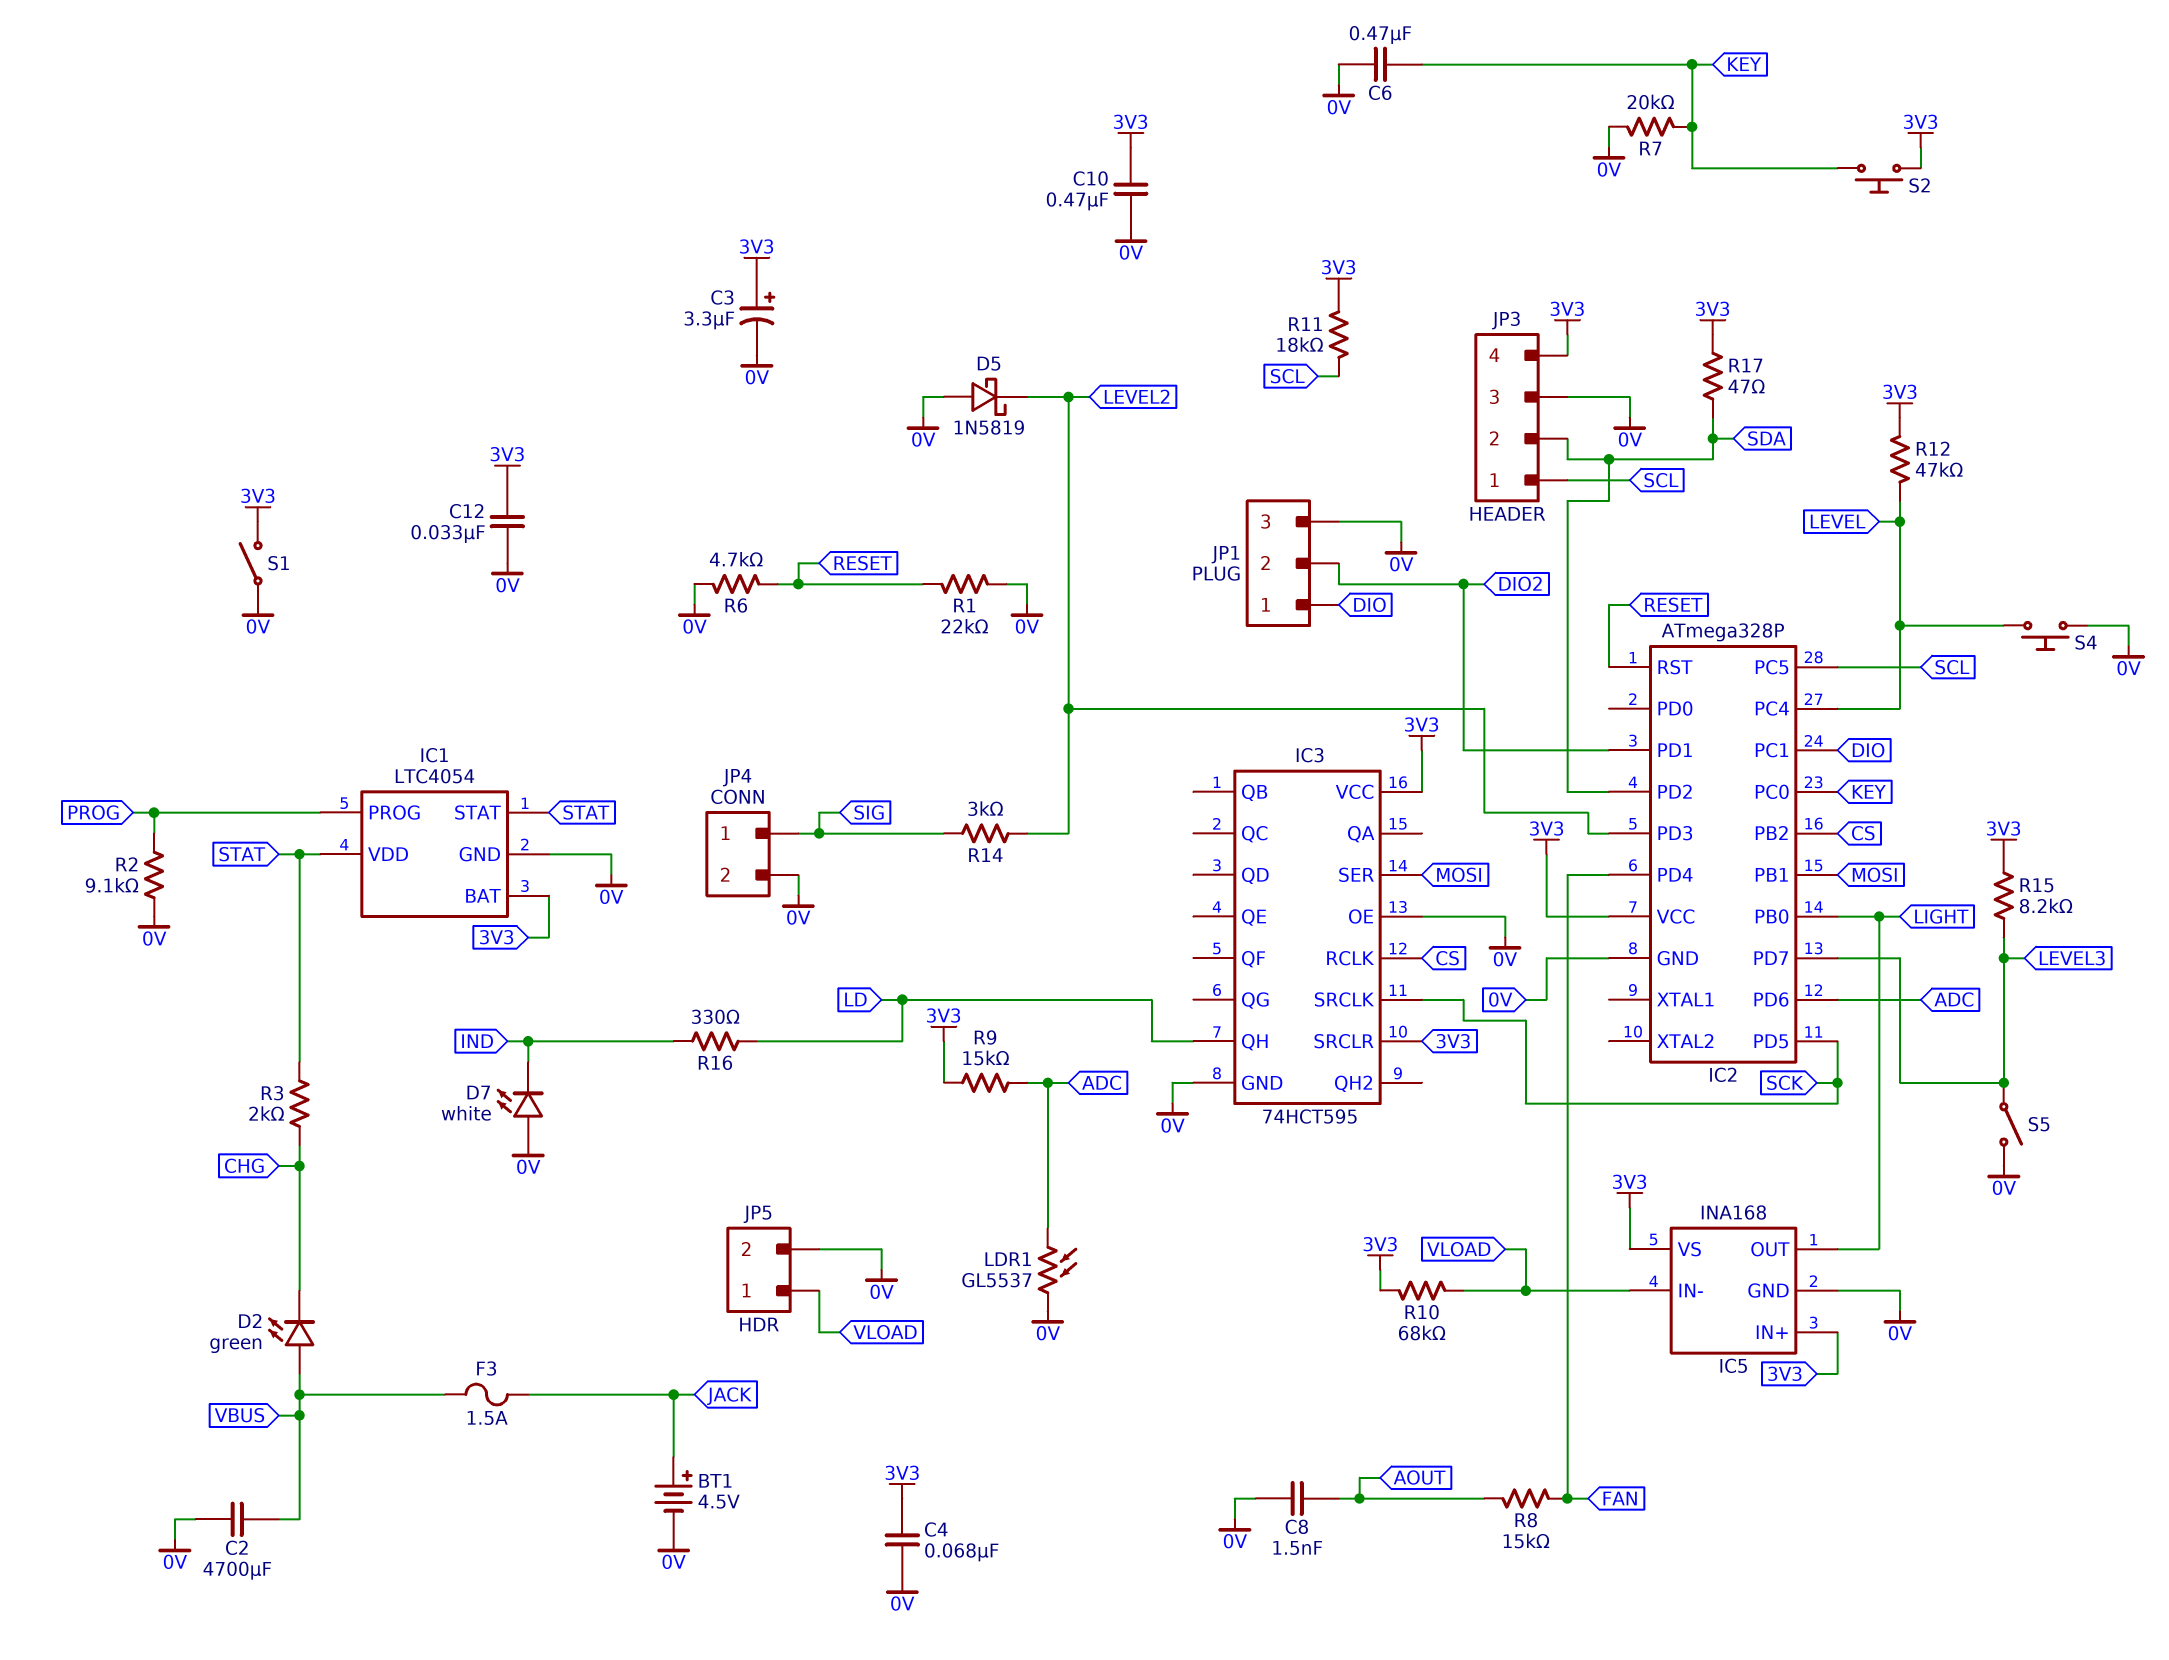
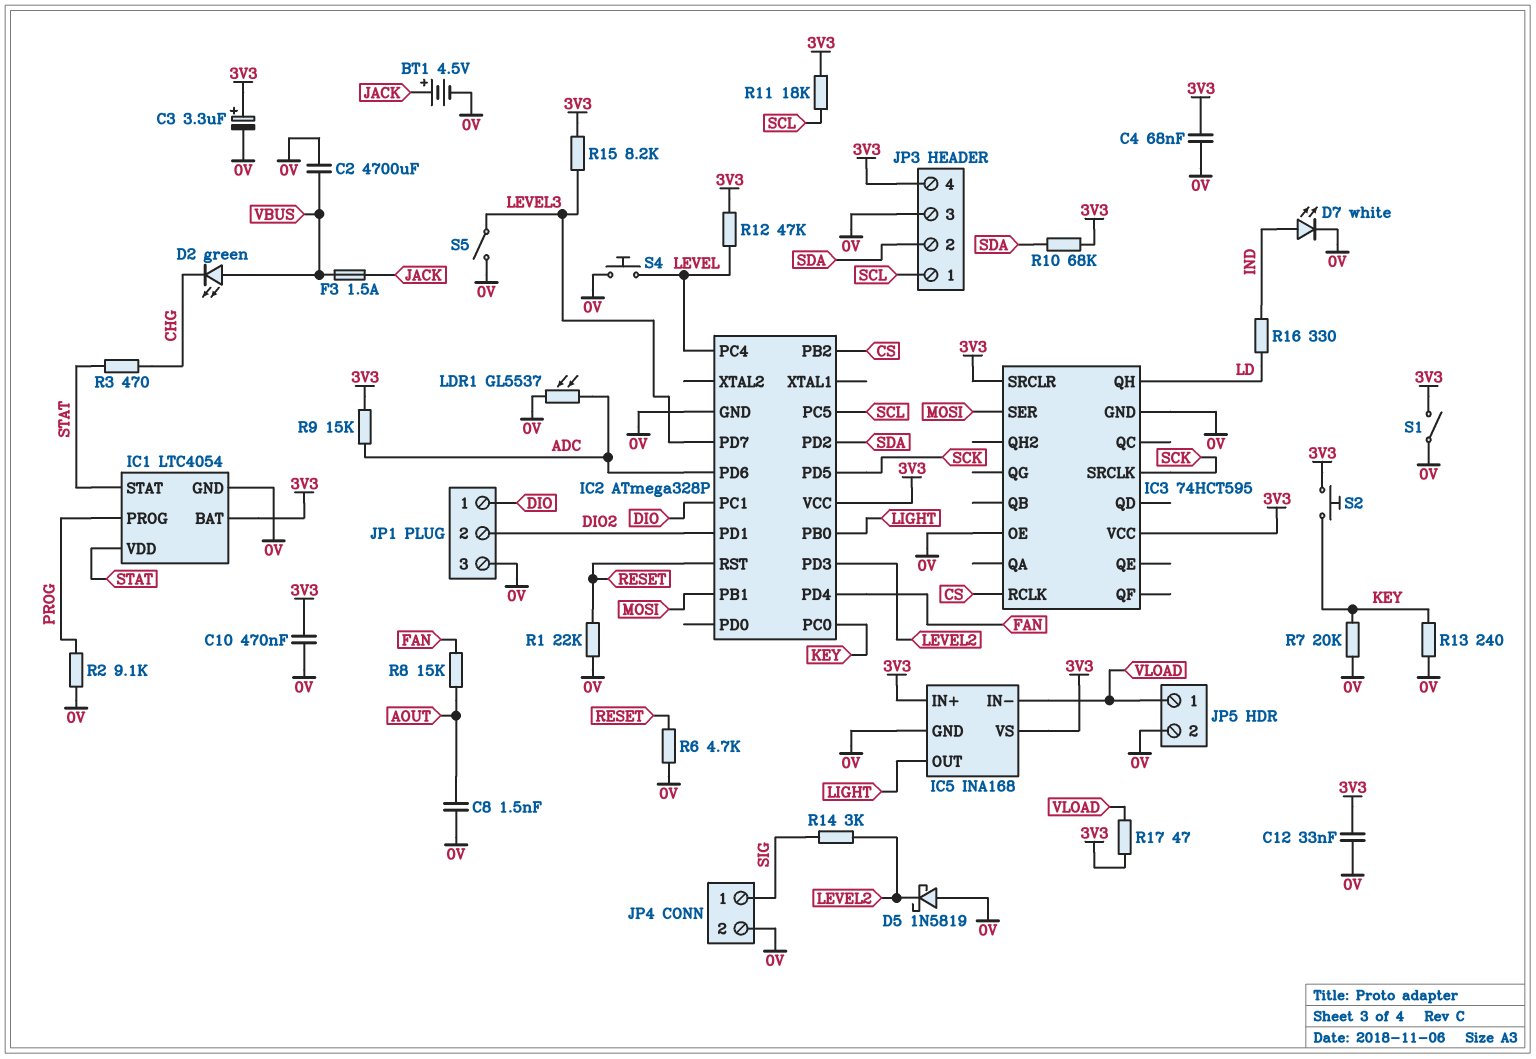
C6: 470nF (0V, KEY) -> none
D7: LED white (A 0V, K IND) -> LED white (A IND, K 0V)
R3: 2k (CHG, STAT) -> 470 (CHG, STAT)
R10: 68k (3V3, VLOAD) -> 68k (3V3, SDA)
R13: none -> 240 (0V, KEY)
R17: 47 (3V3, SDA) -> 47 (3V3, VLOAD)

